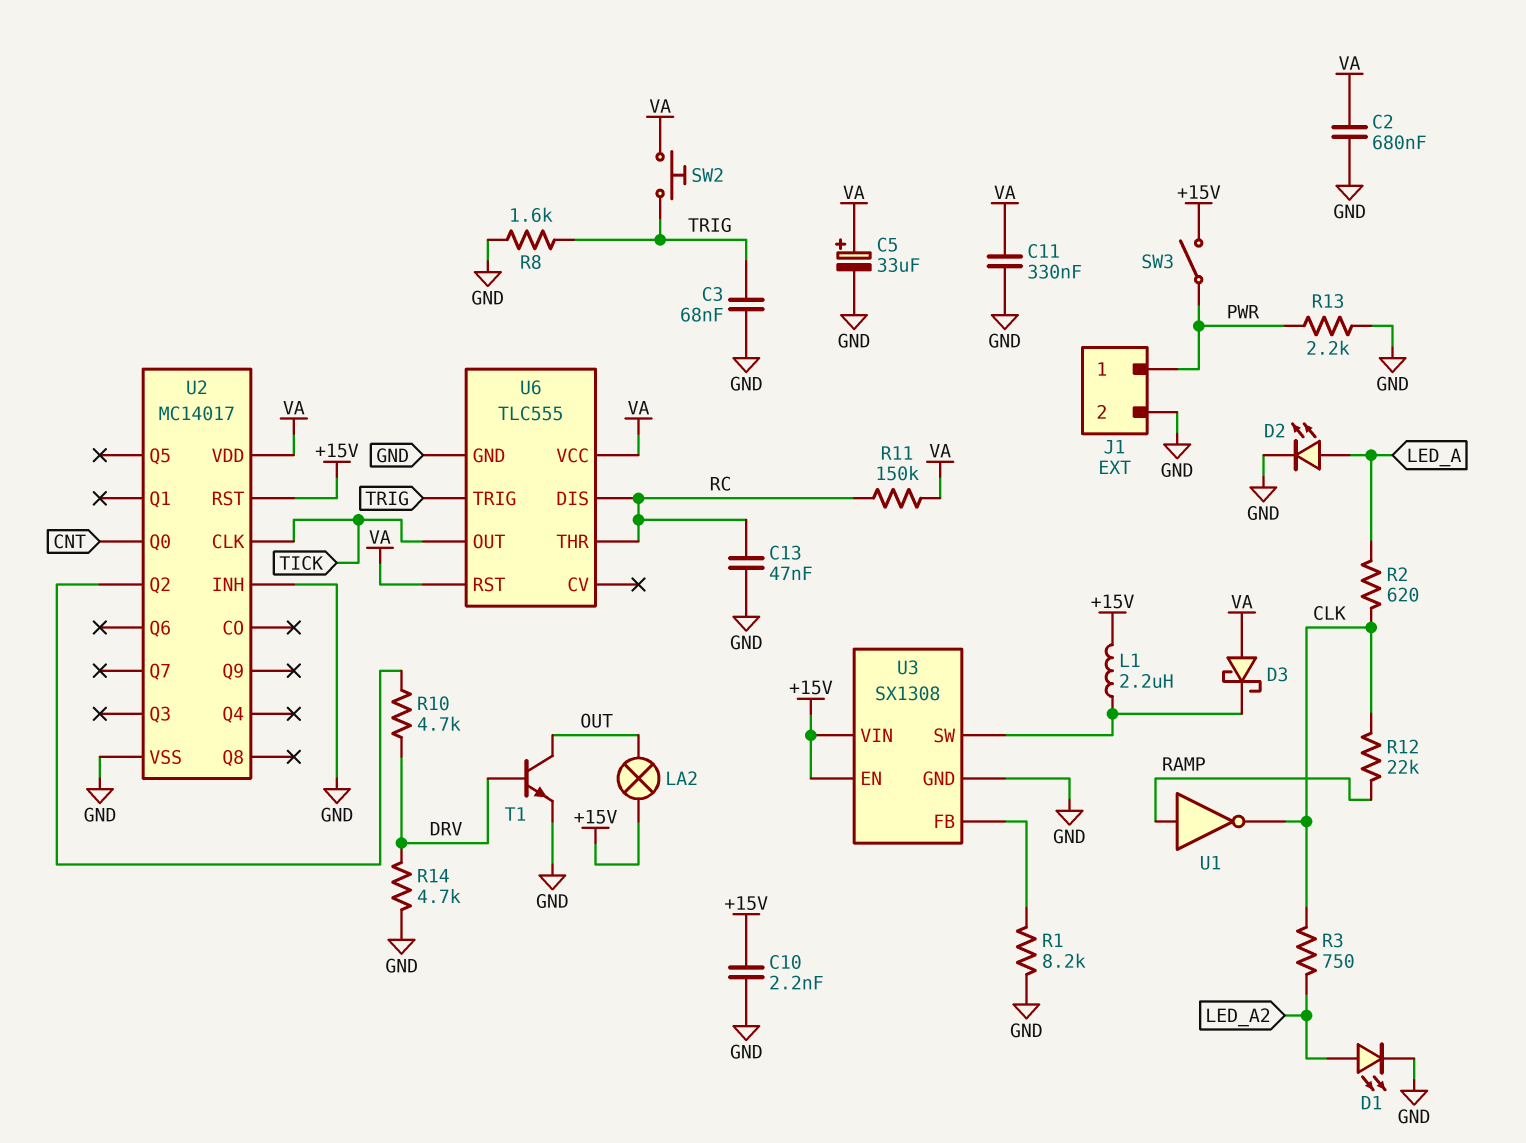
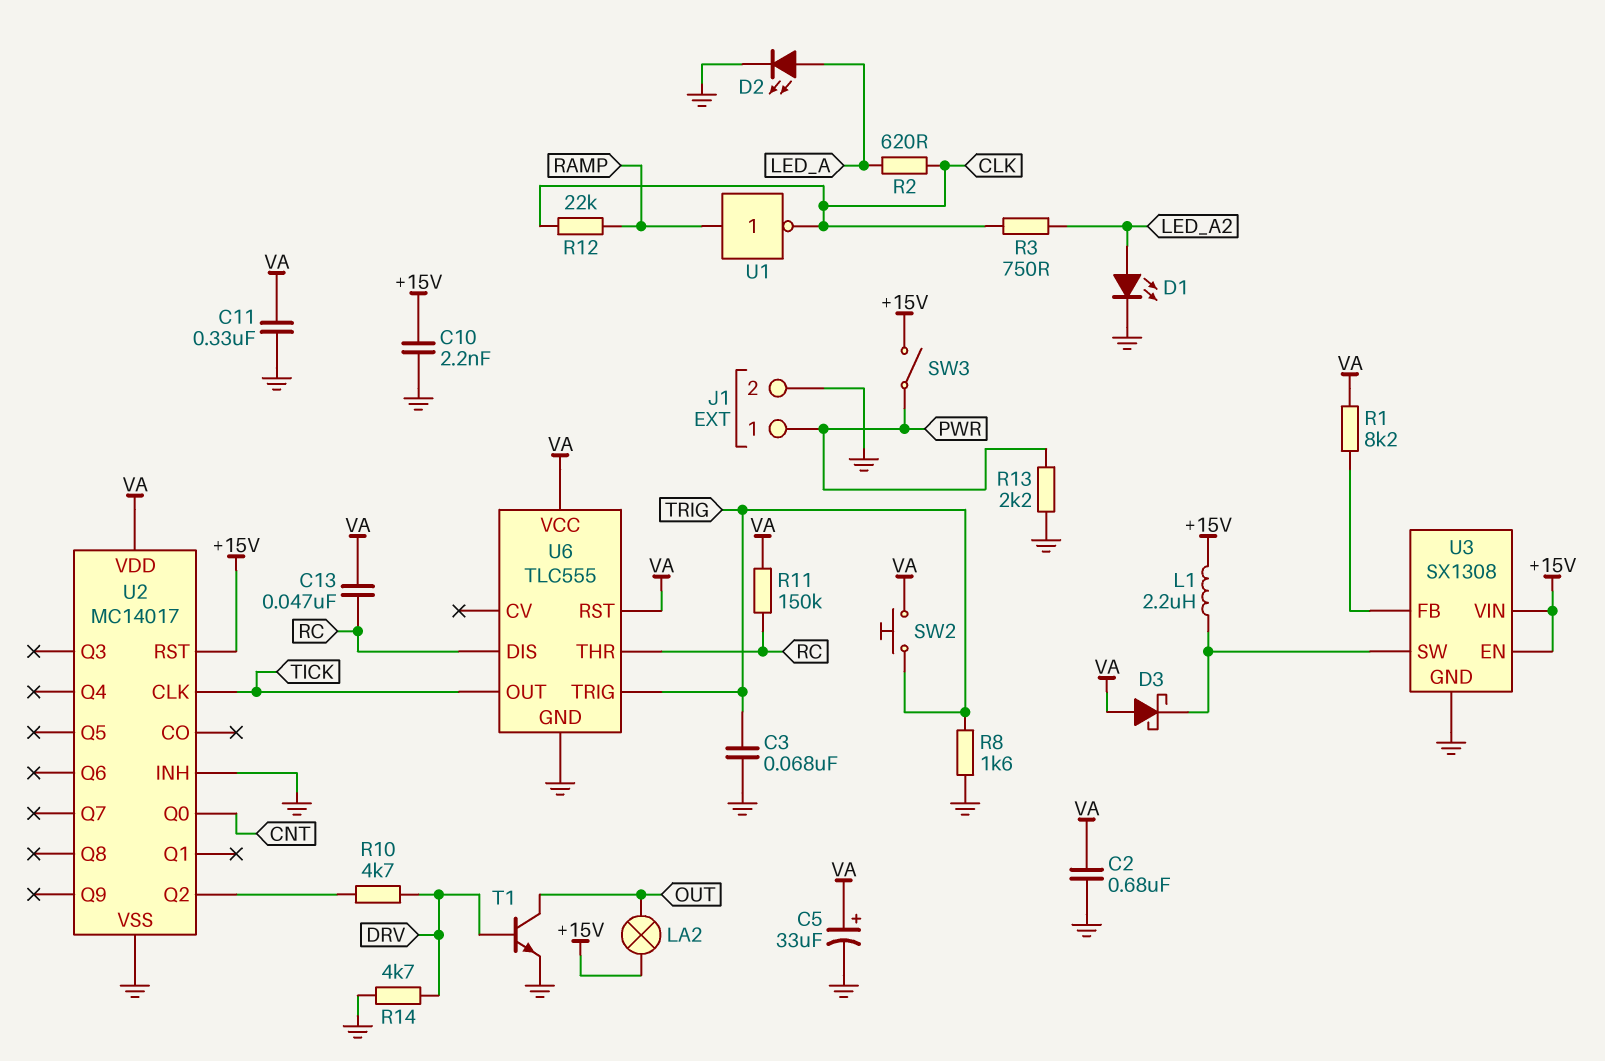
C13: 47nF (GND, RC) -> 47nF (RC, VA)
R1: 8.2k (GND, U3/FB) -> 8.2k (U3/FB, VA)

